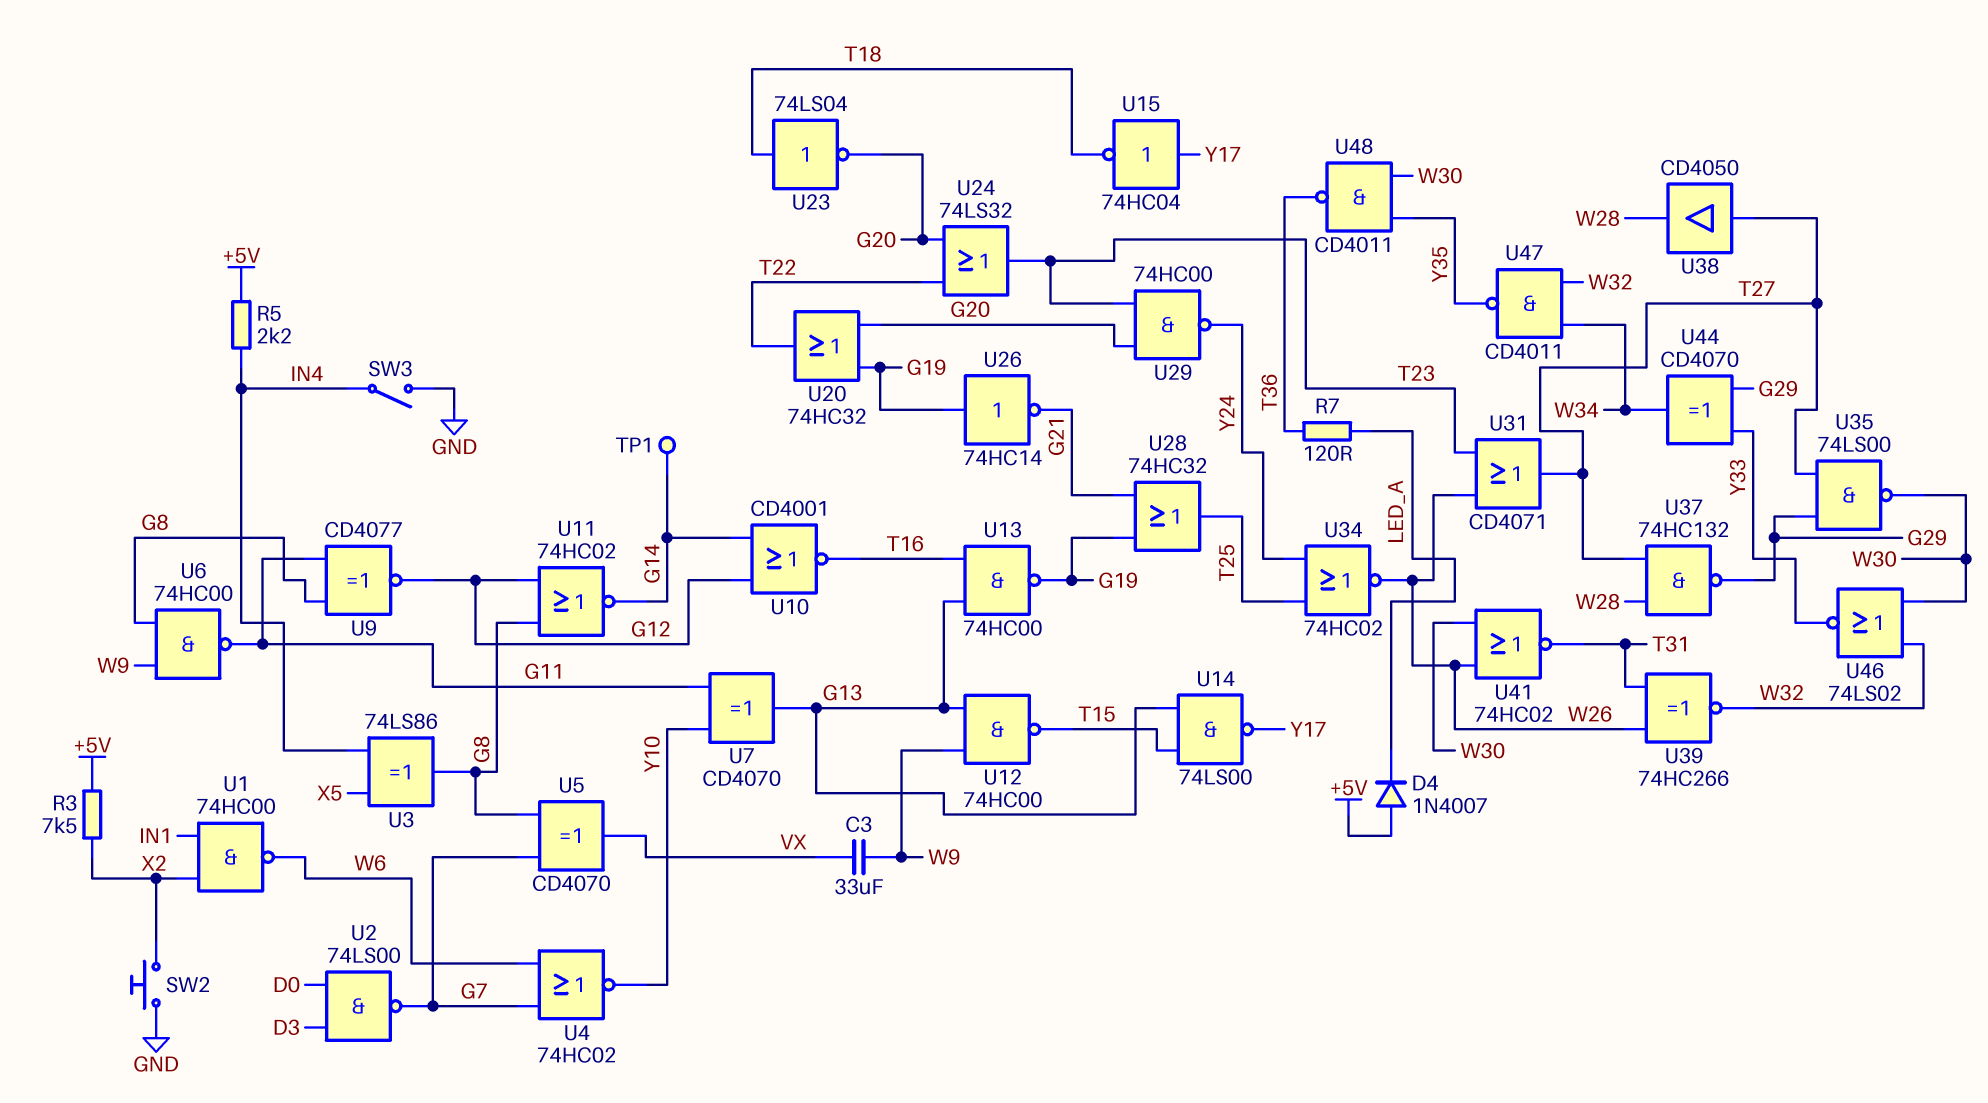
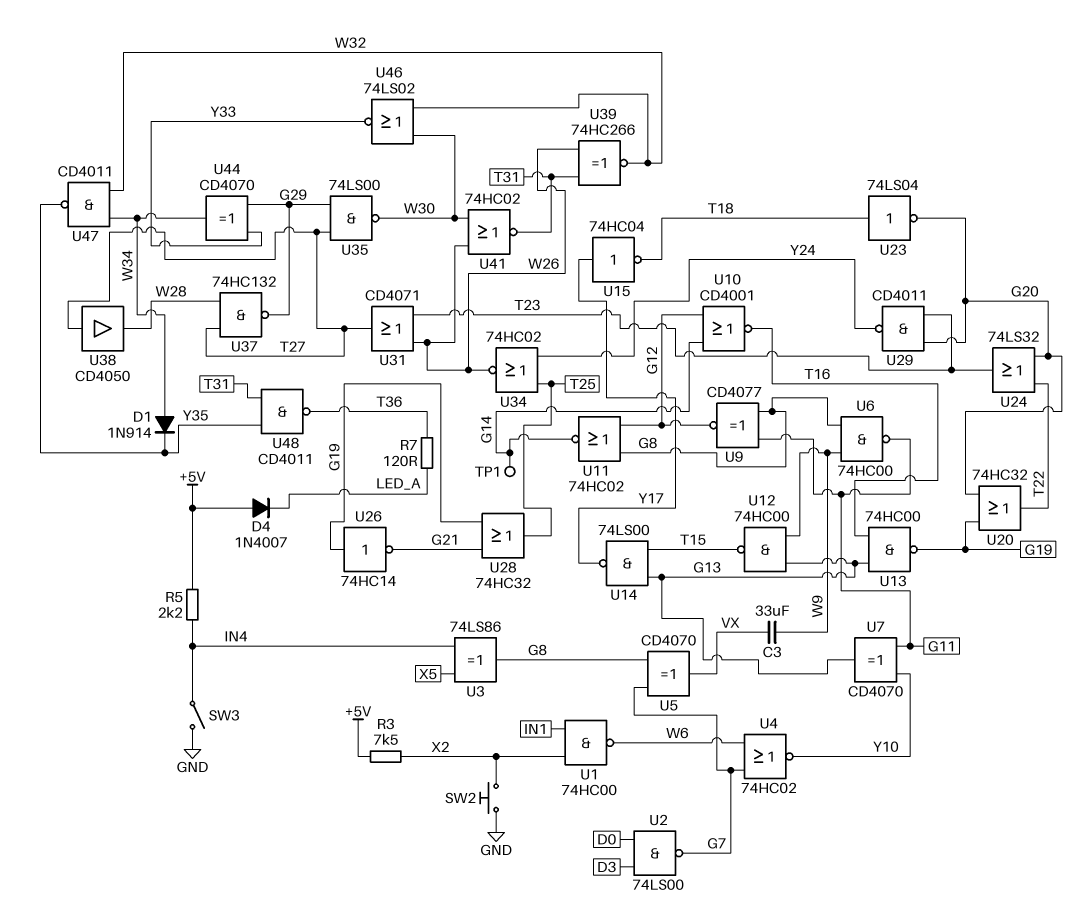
D1: none -> diode 1N914 (A W34, K Y35)
U29: NAND 74HC00 (in G20, in T23, out Y24) -> NAND CD4011 (in G20, in T23, out Y24)
U48: NAND CD4011 (in W30, in Y35, out T36) -> NAND CD4011 (in T31, in Y35, out T36)

